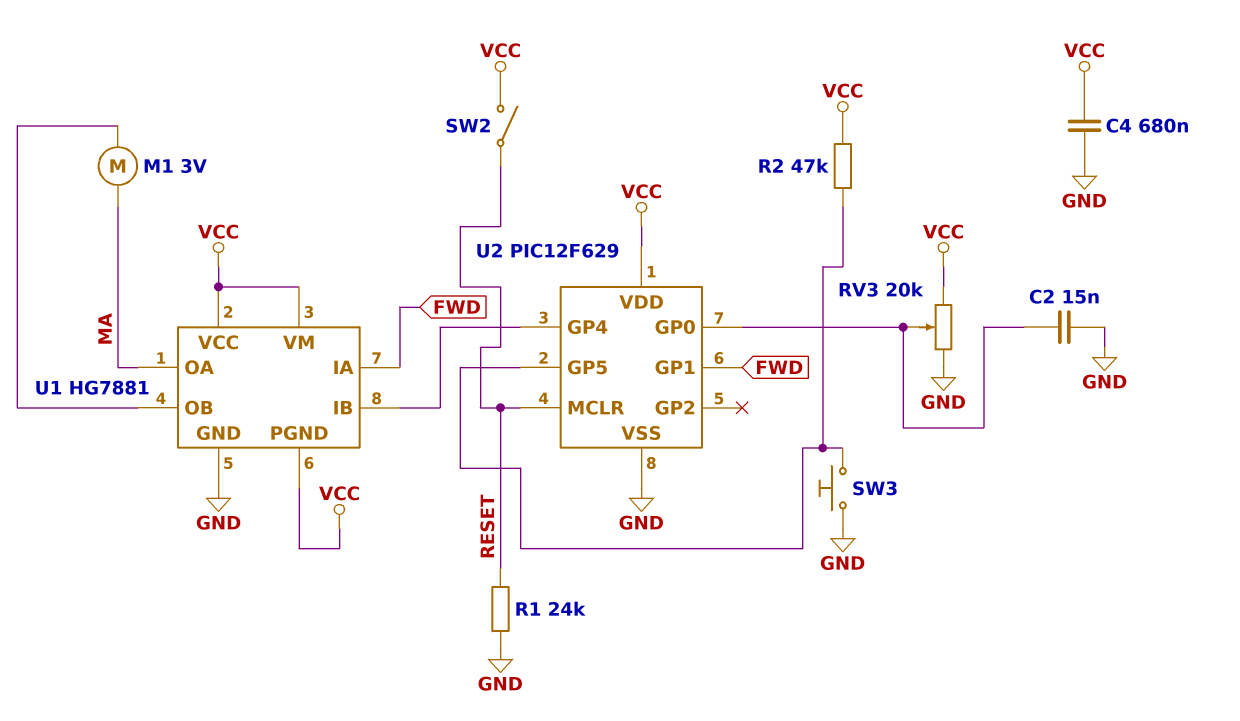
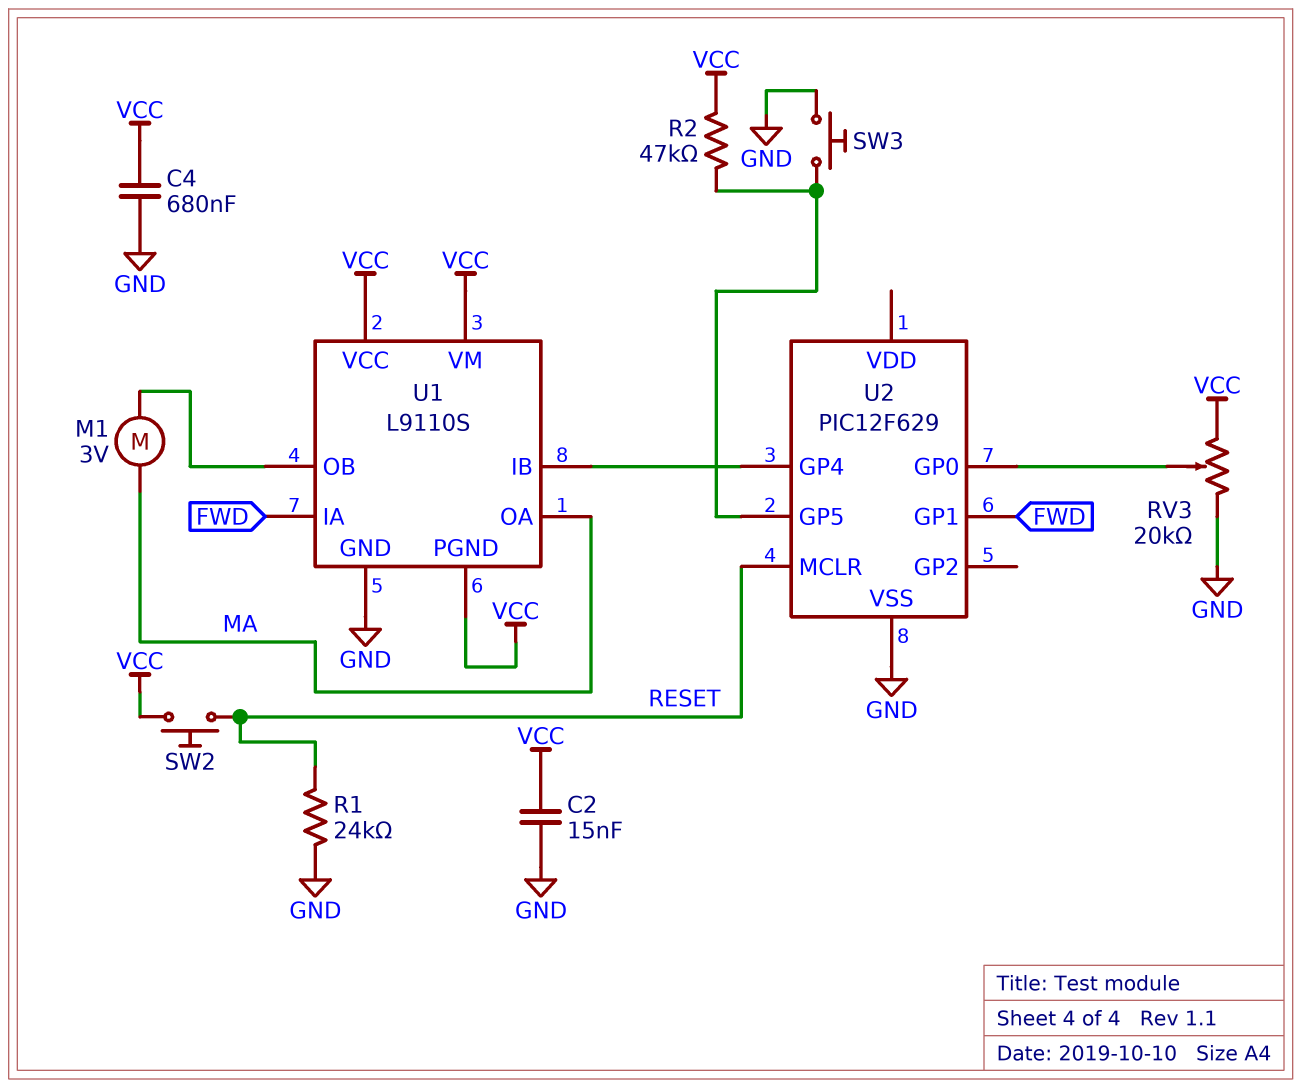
C2: 15nF (GND, U2/GP0) -> 15nF (GND, VCC)
SW2: switch (RESET, VCC) -> button (RESET, VCC)
U1: HG7881 -> L9110S
U2 pin VDD: VCC -> none

